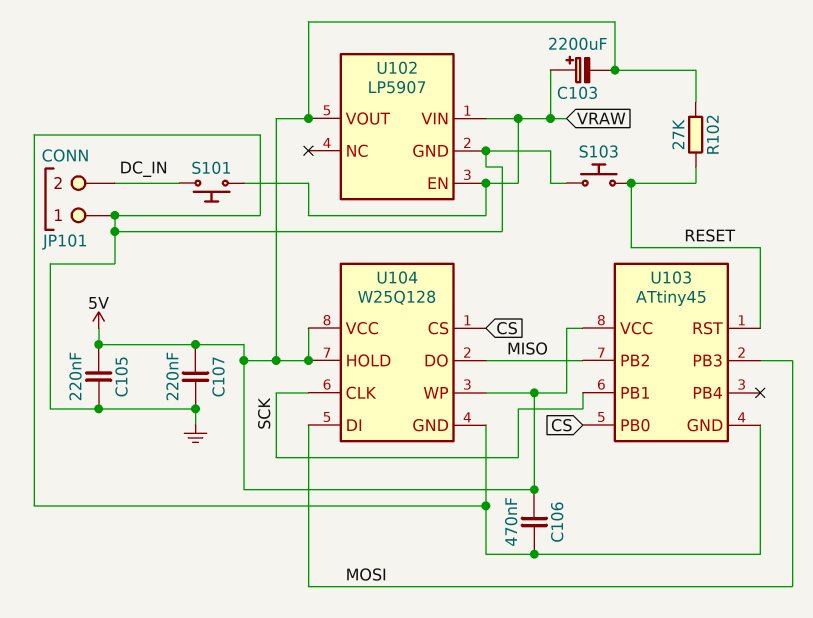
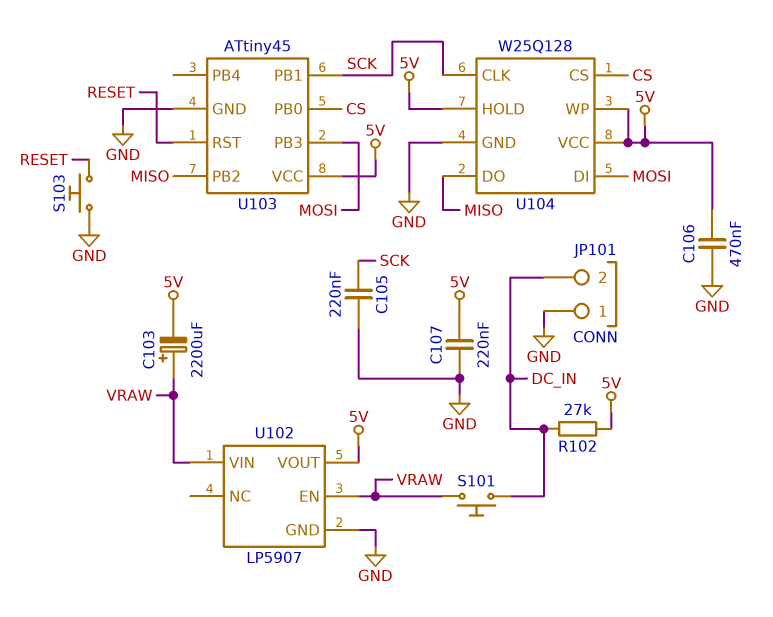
C105: 220nF (5V, GND) -> 220nF (GND, SCK)
R102: 27k (5V, RESET) -> 27k (5V, DC_IN)

